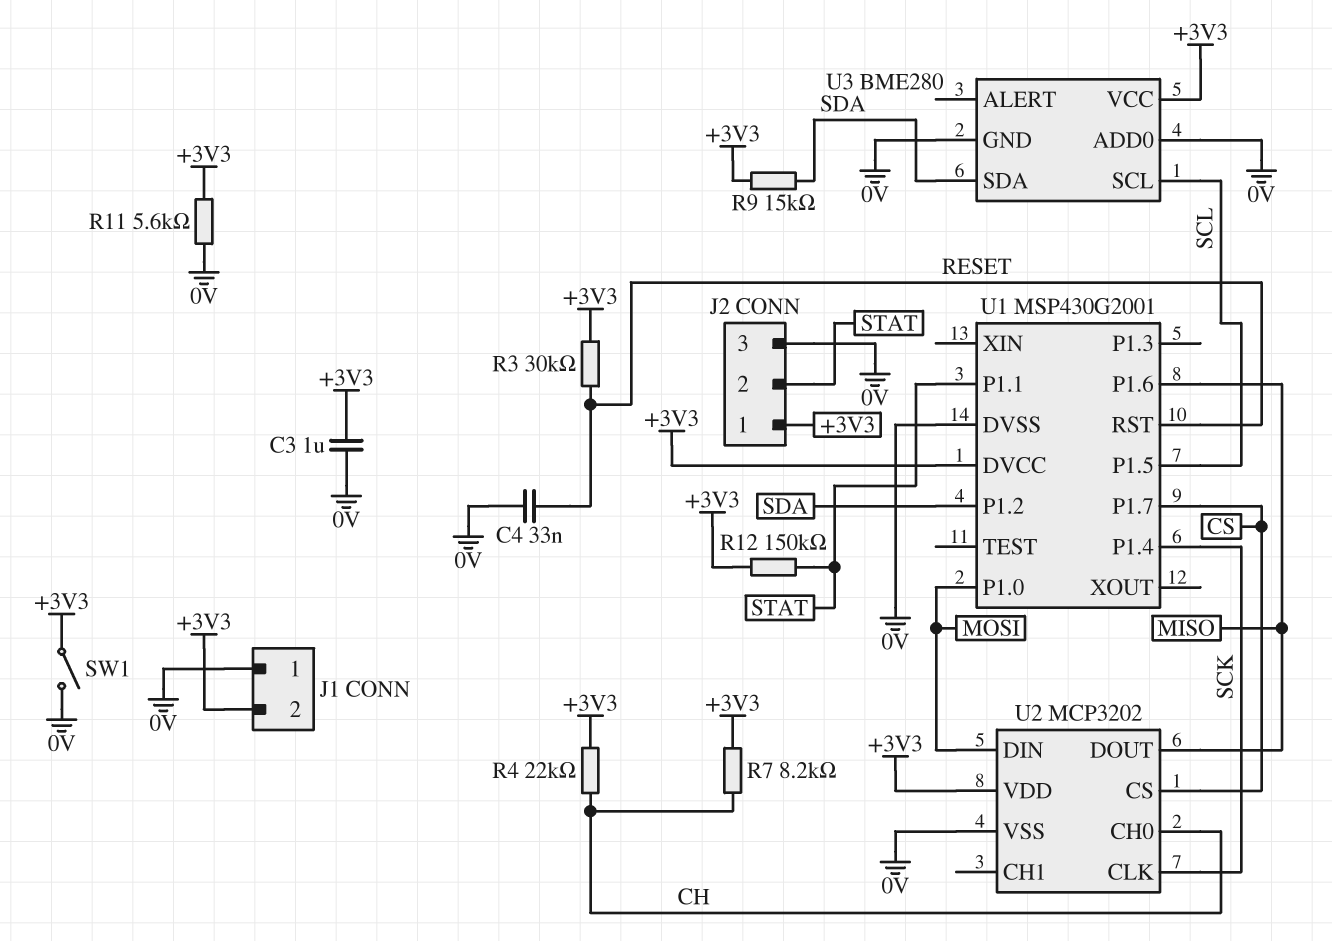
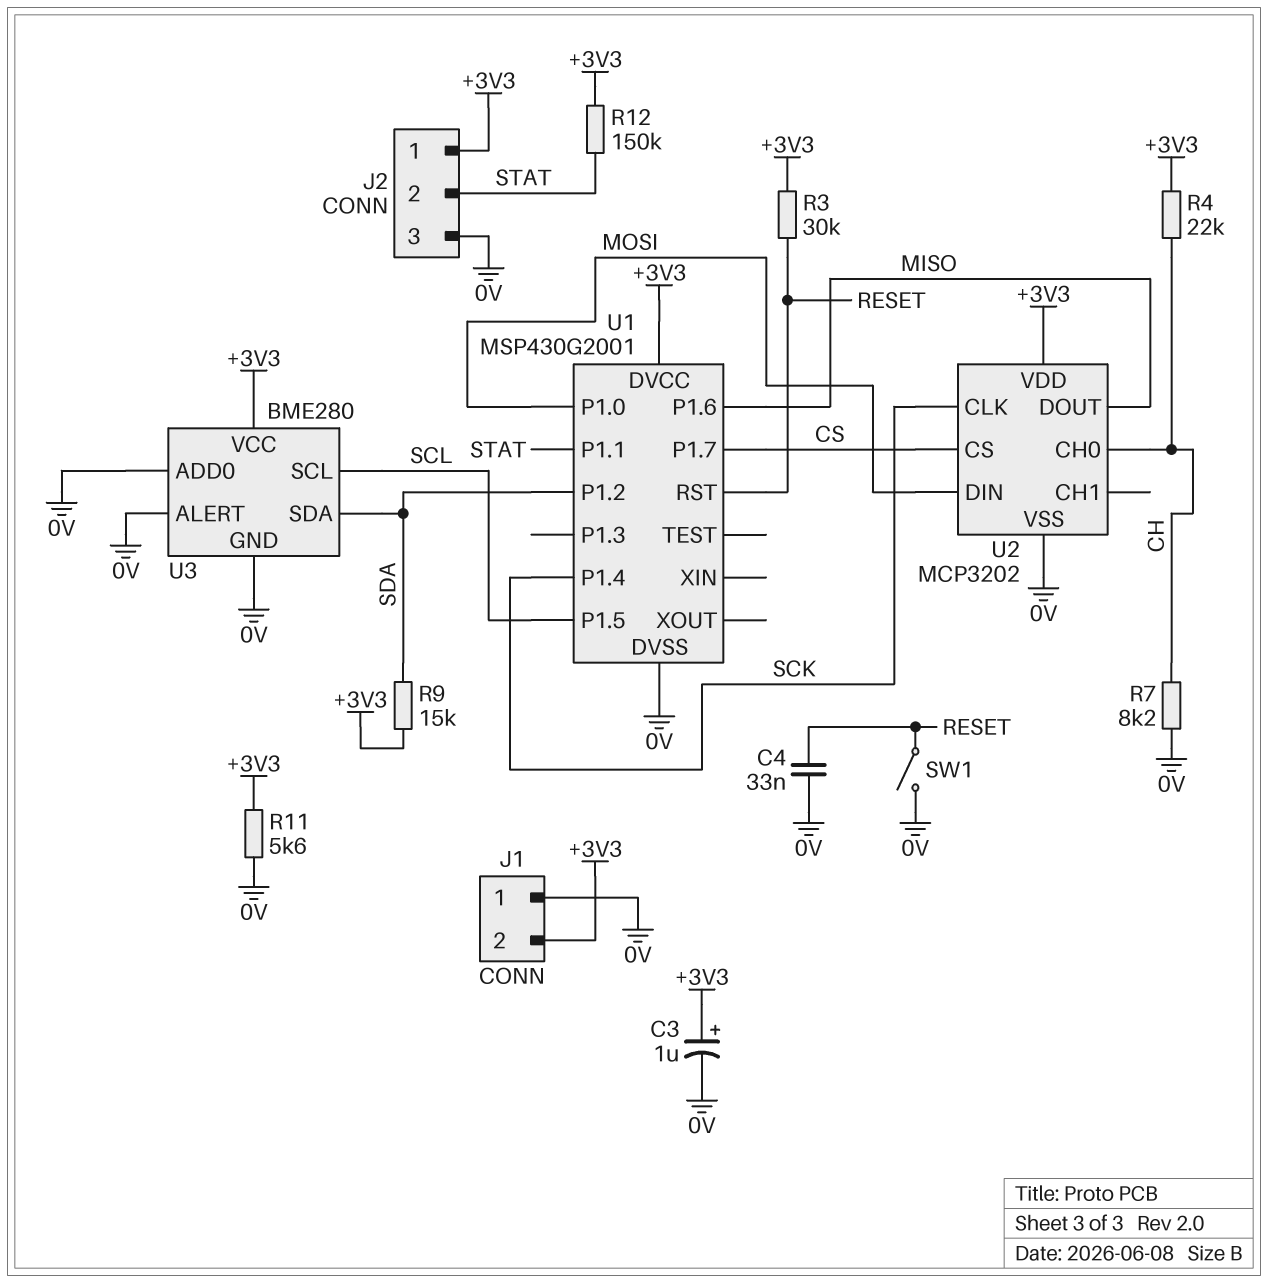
C3: 1uF (+3V3, 0V) -> 1uF (plus +3V3, minus 0V)
R7: 8.2k (+3V3, CH) -> 8.2k (0V, CH)
SW1: switch (+3V3, 0V) -> switch (0V, RESET)
U3 pin ALERT: none -> 0V

